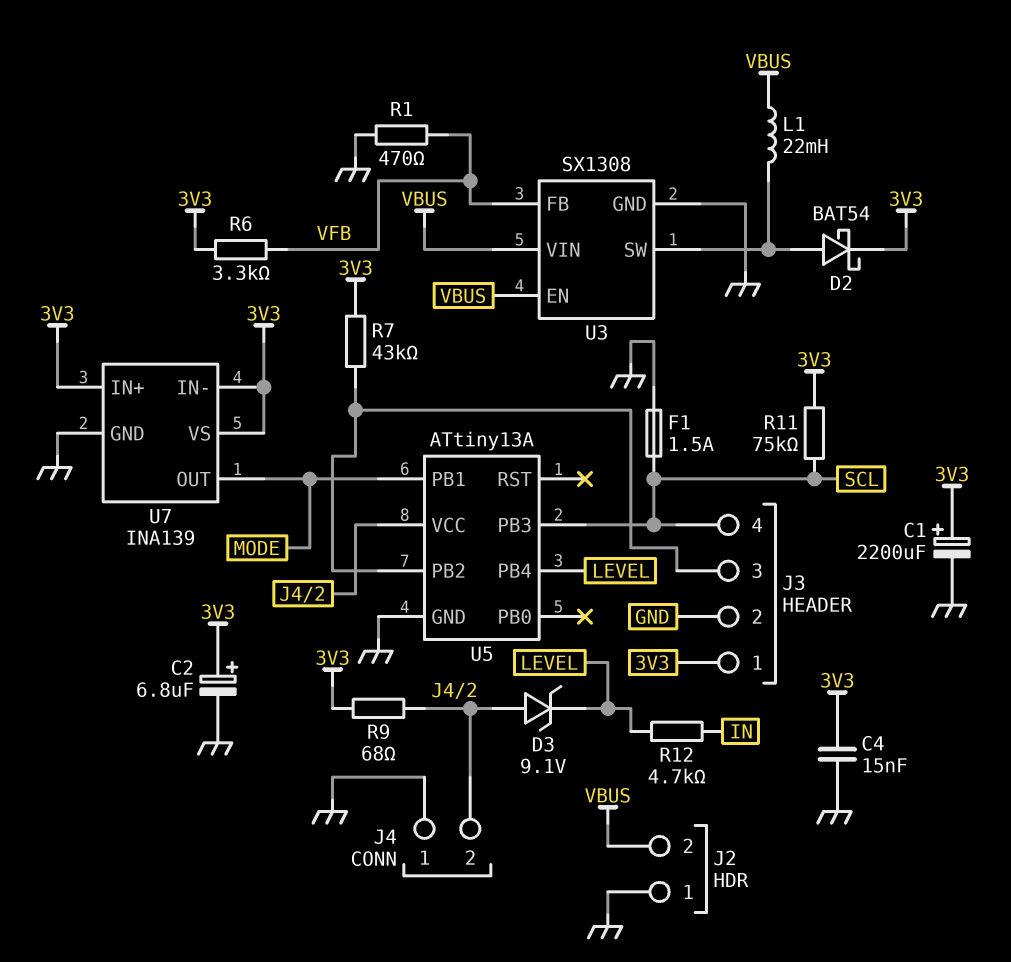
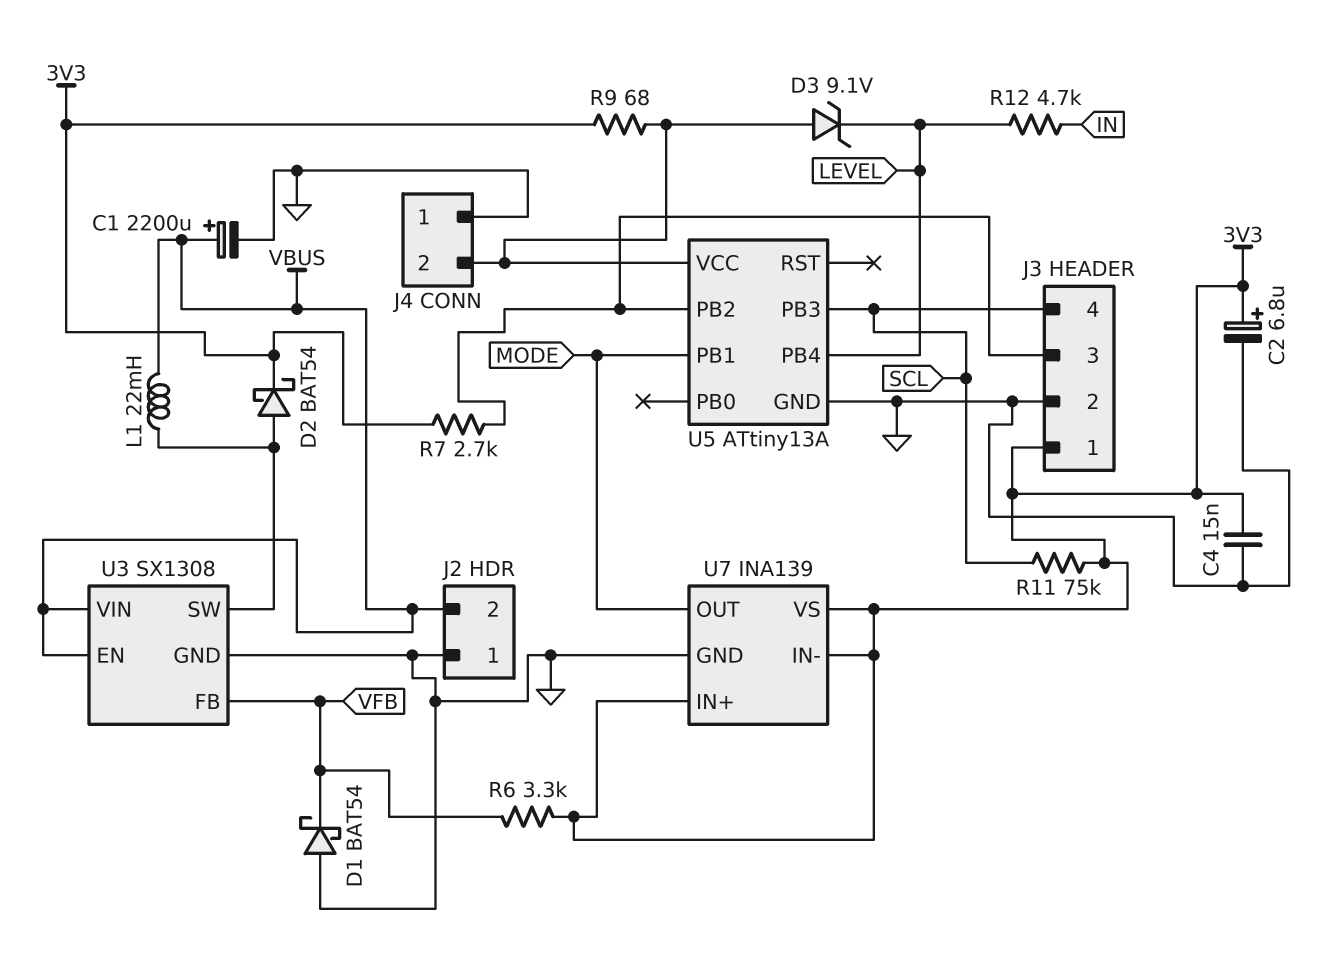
C1: 2200uF (plus 3V3, minus GND) -> 2200uF (plus VBUS, minus GND)
D1: none -> schottky BAT54 (A GND, K VFB)
F1: 1.5A (GND, SCL) -> none
R1: 470 (GND, VFB) -> none
R7: 43k (3V3, J3/3) -> 2.7k (3V3, J3/3)

